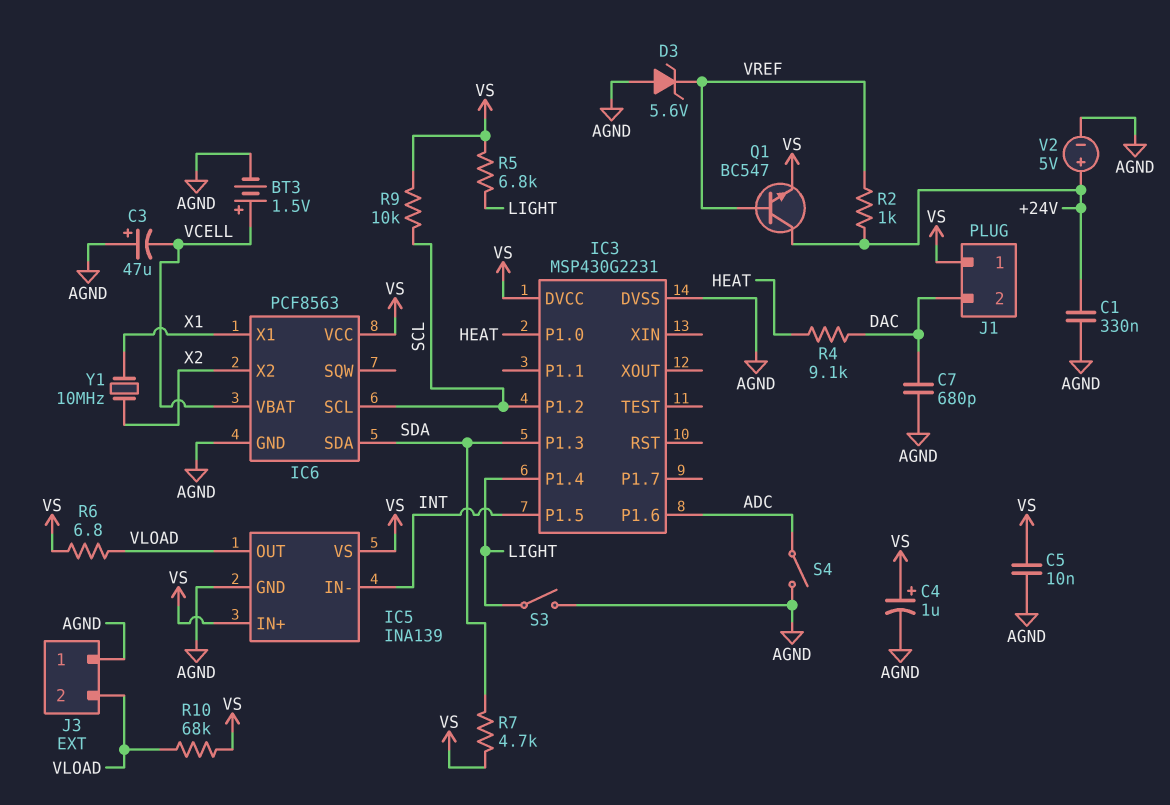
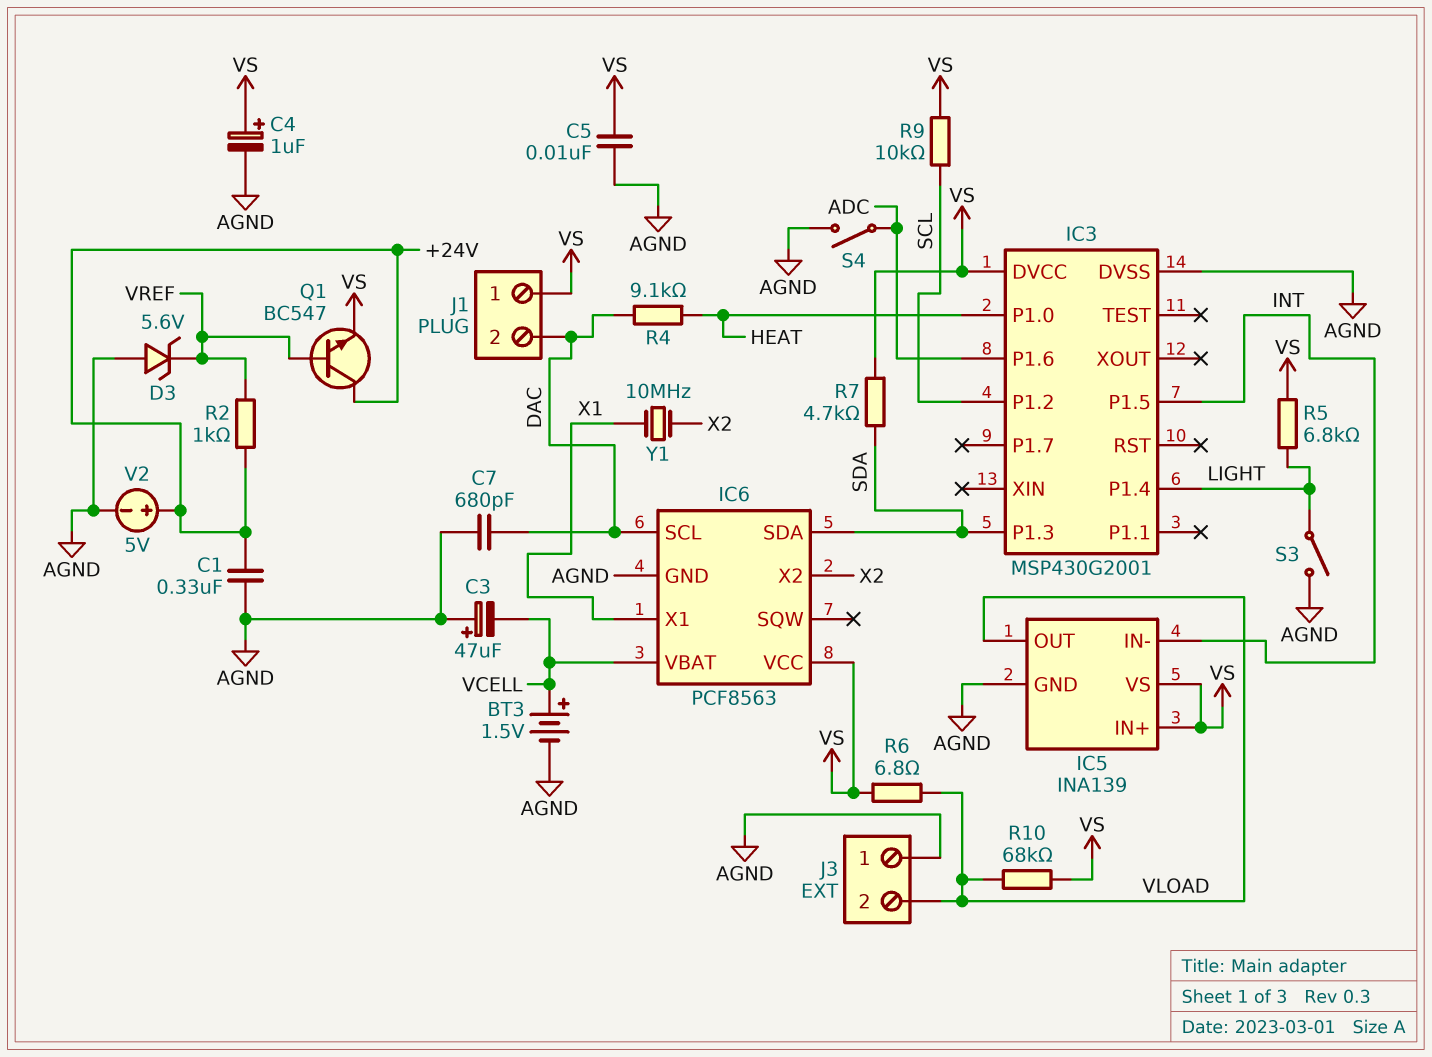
IC3: MSP430G2231 -> MSP430G2001
IC6 pin SCL: SCL -> DAC

